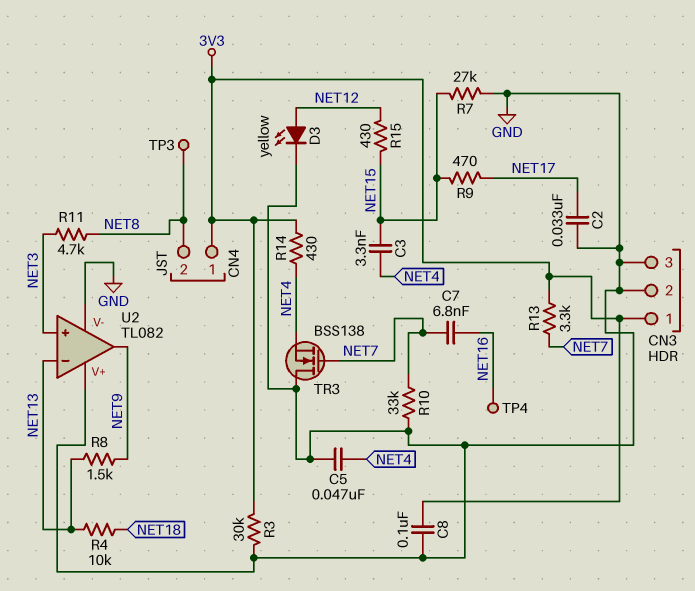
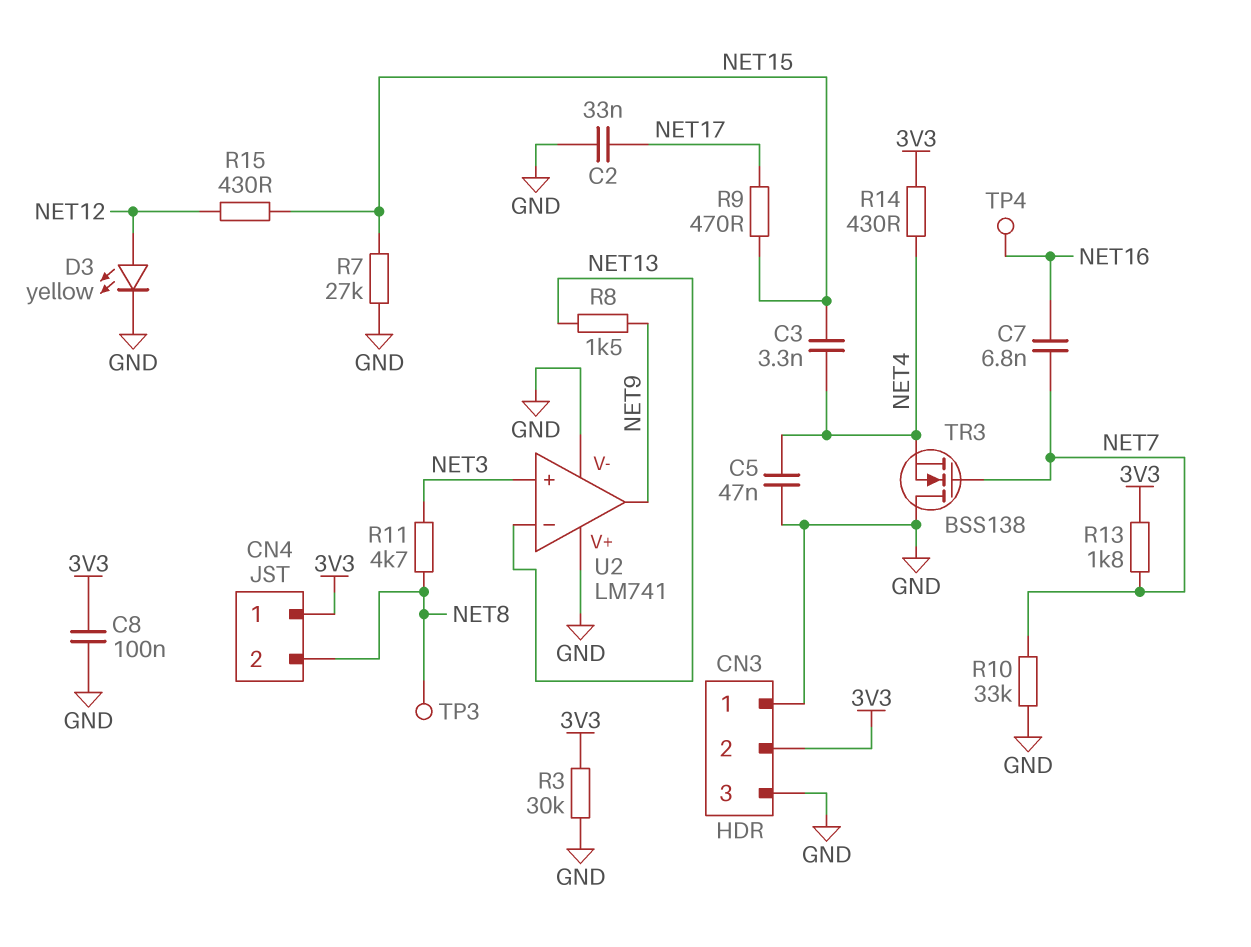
CN3 pin 1: 3V3 -> GND
CN3 pin 2: GND -> 3V3
R4: 10k (NET13, NET18) -> none
R13: 3.3k (3V3, NET7) -> 1.8k (3V3, NET7)
U2: TL082 -> LM741

